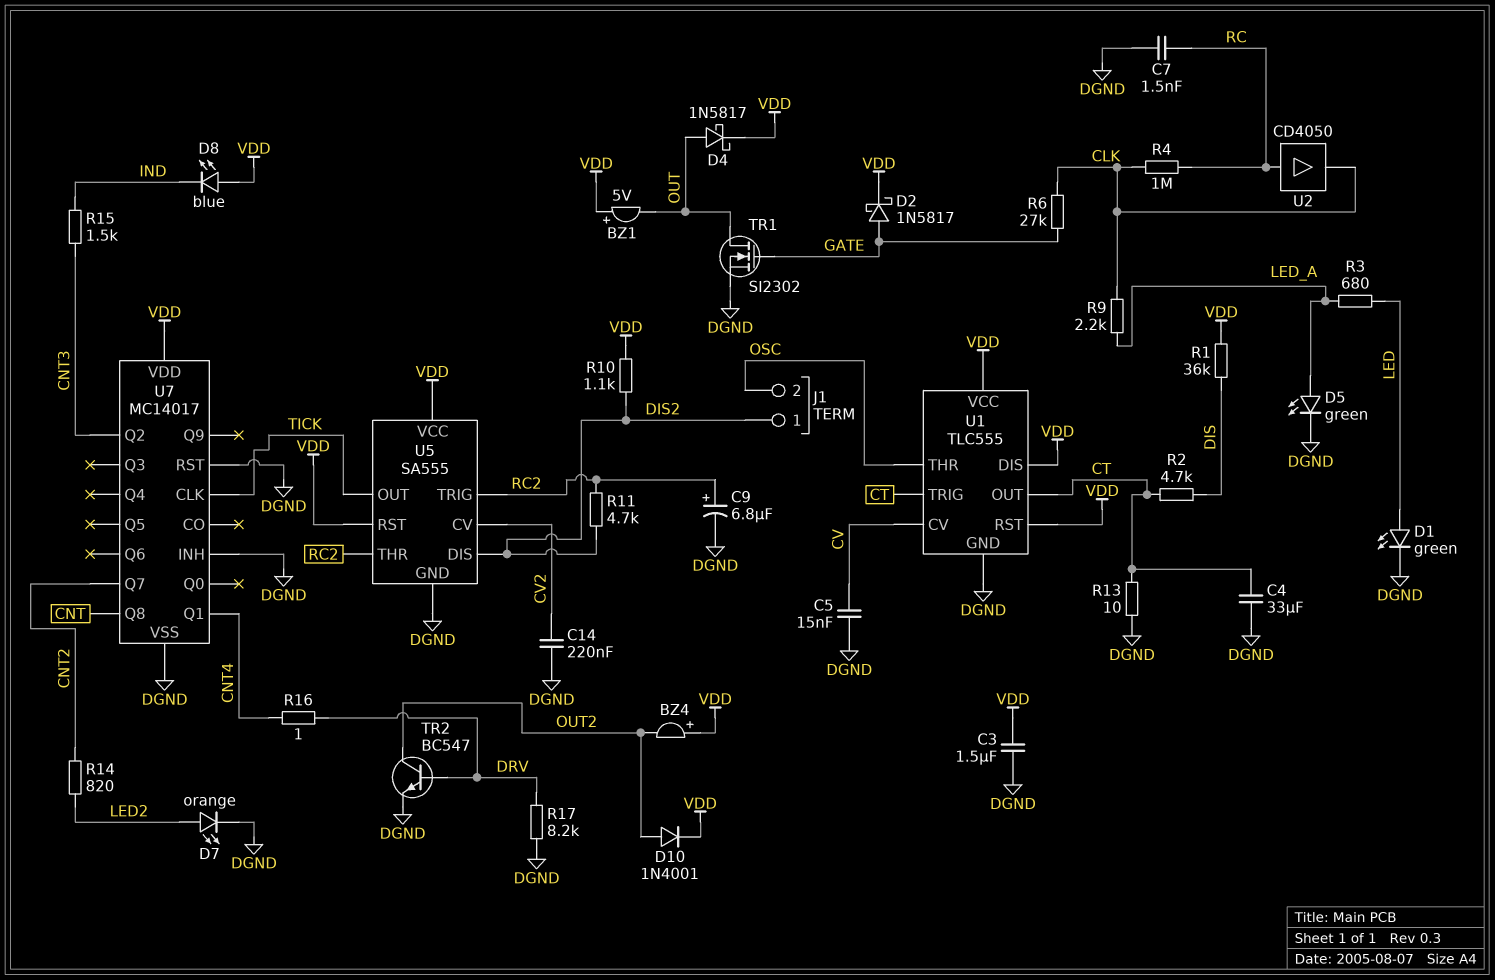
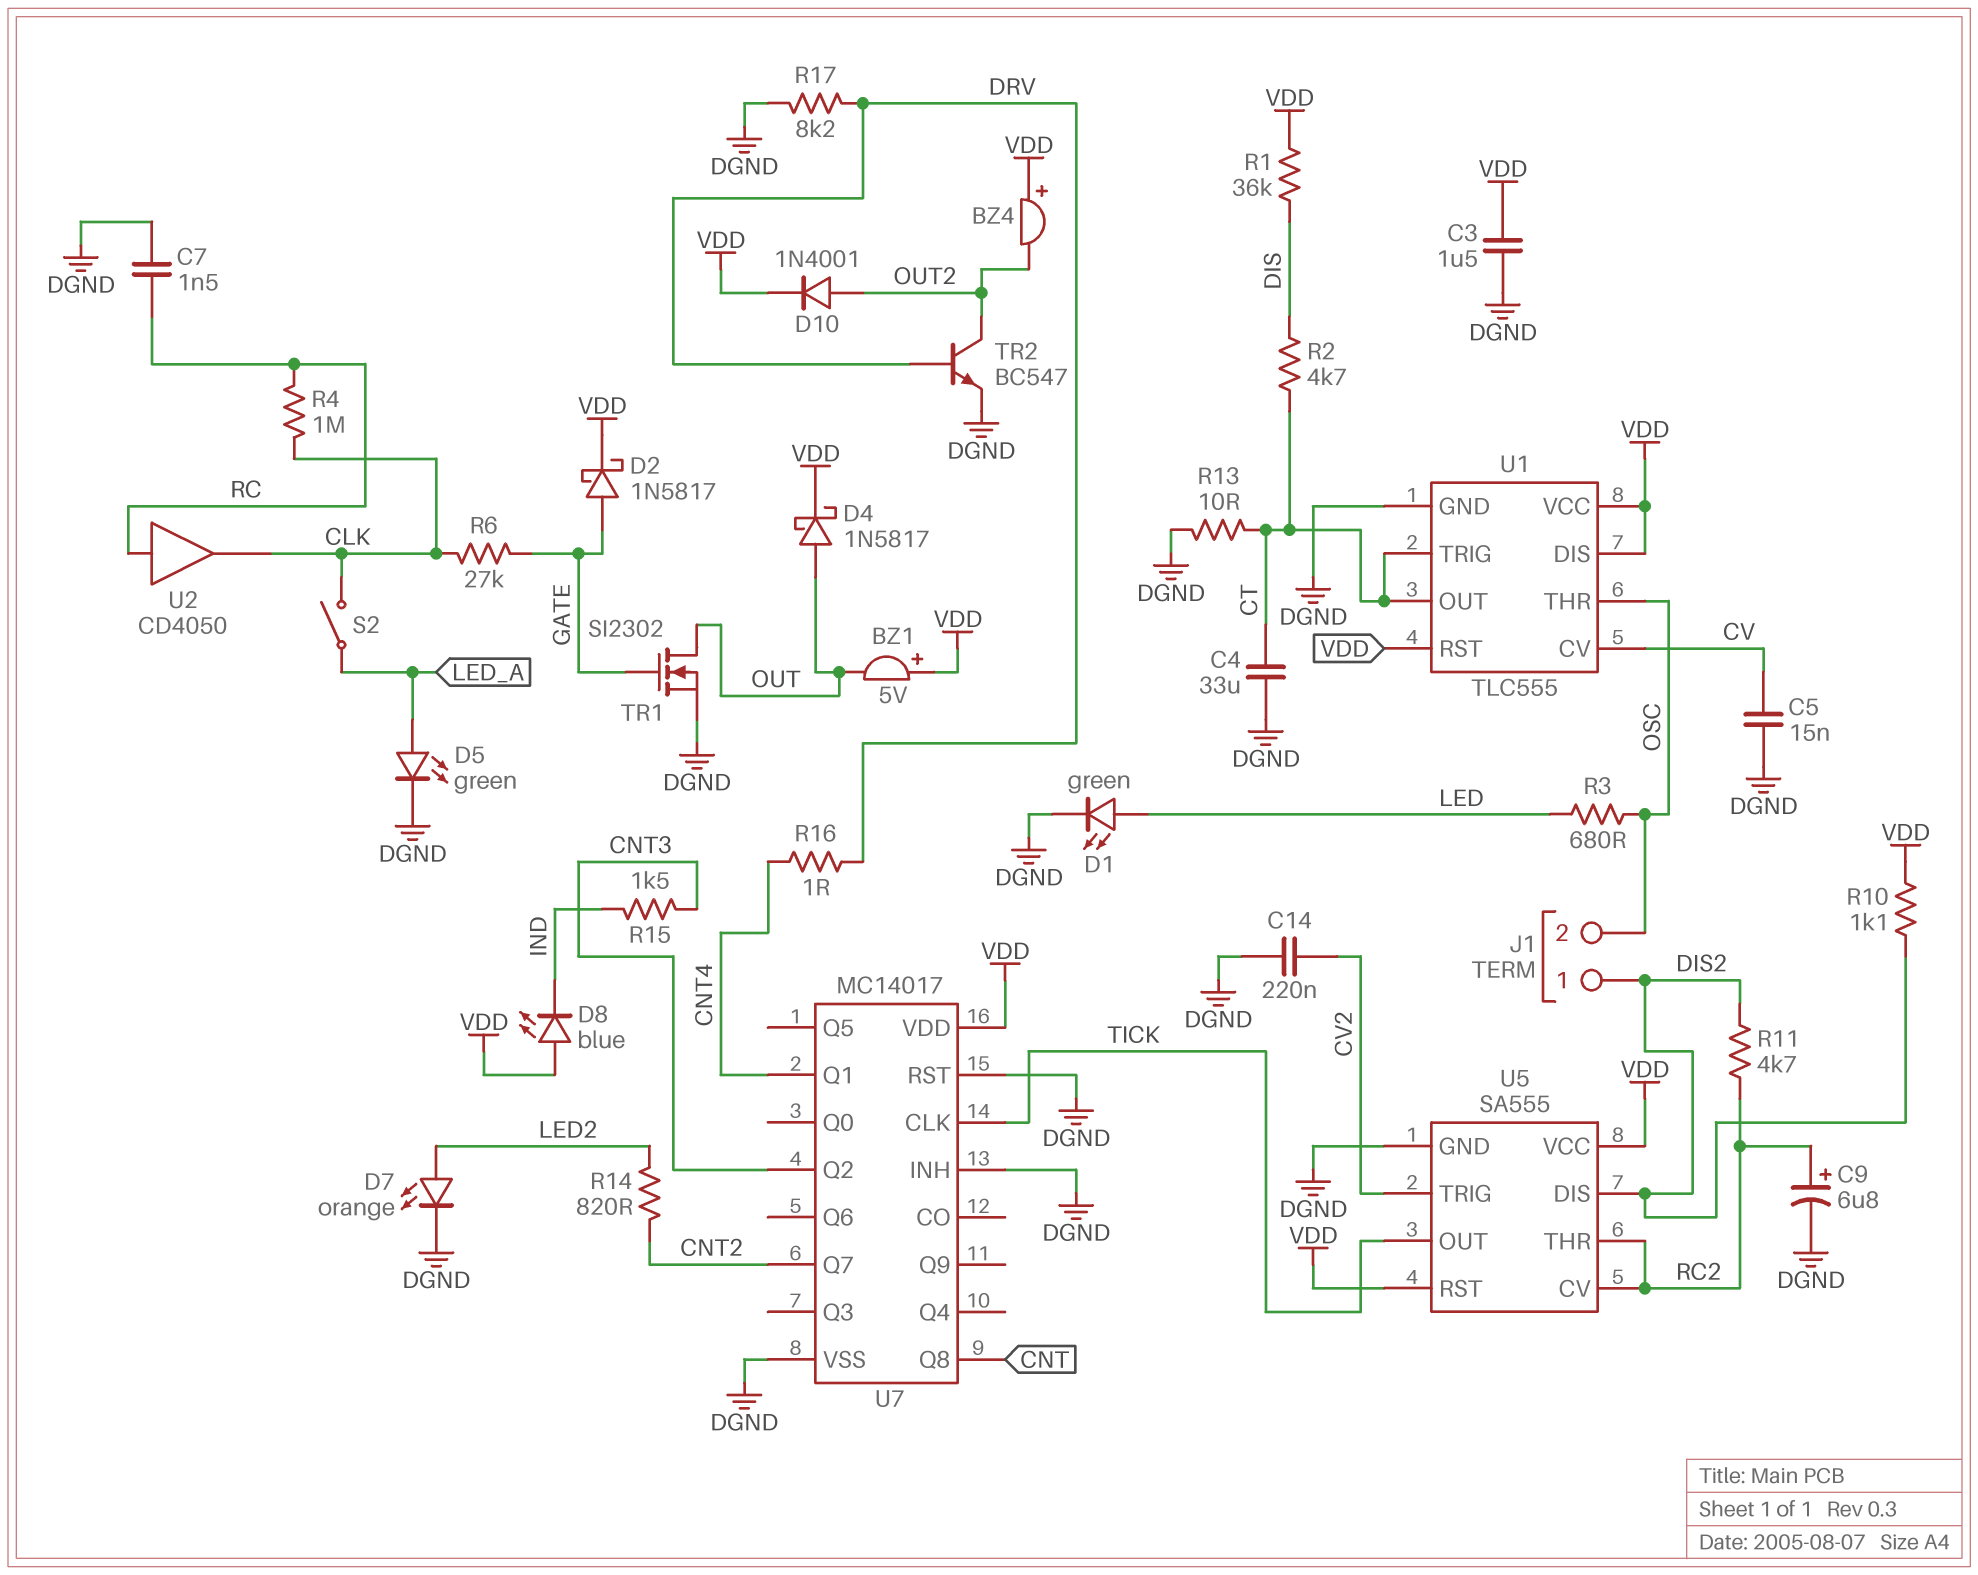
R3: 680 (LED, LED_A) -> 680 (LED, OSC)
R9: 2.2k (CLK, LED_A) -> none
S2: none -> switch (CLK, LED_A)
U5 pin CV: CV2 -> RC2
U5 pin TRIG: RC2 -> CV2

